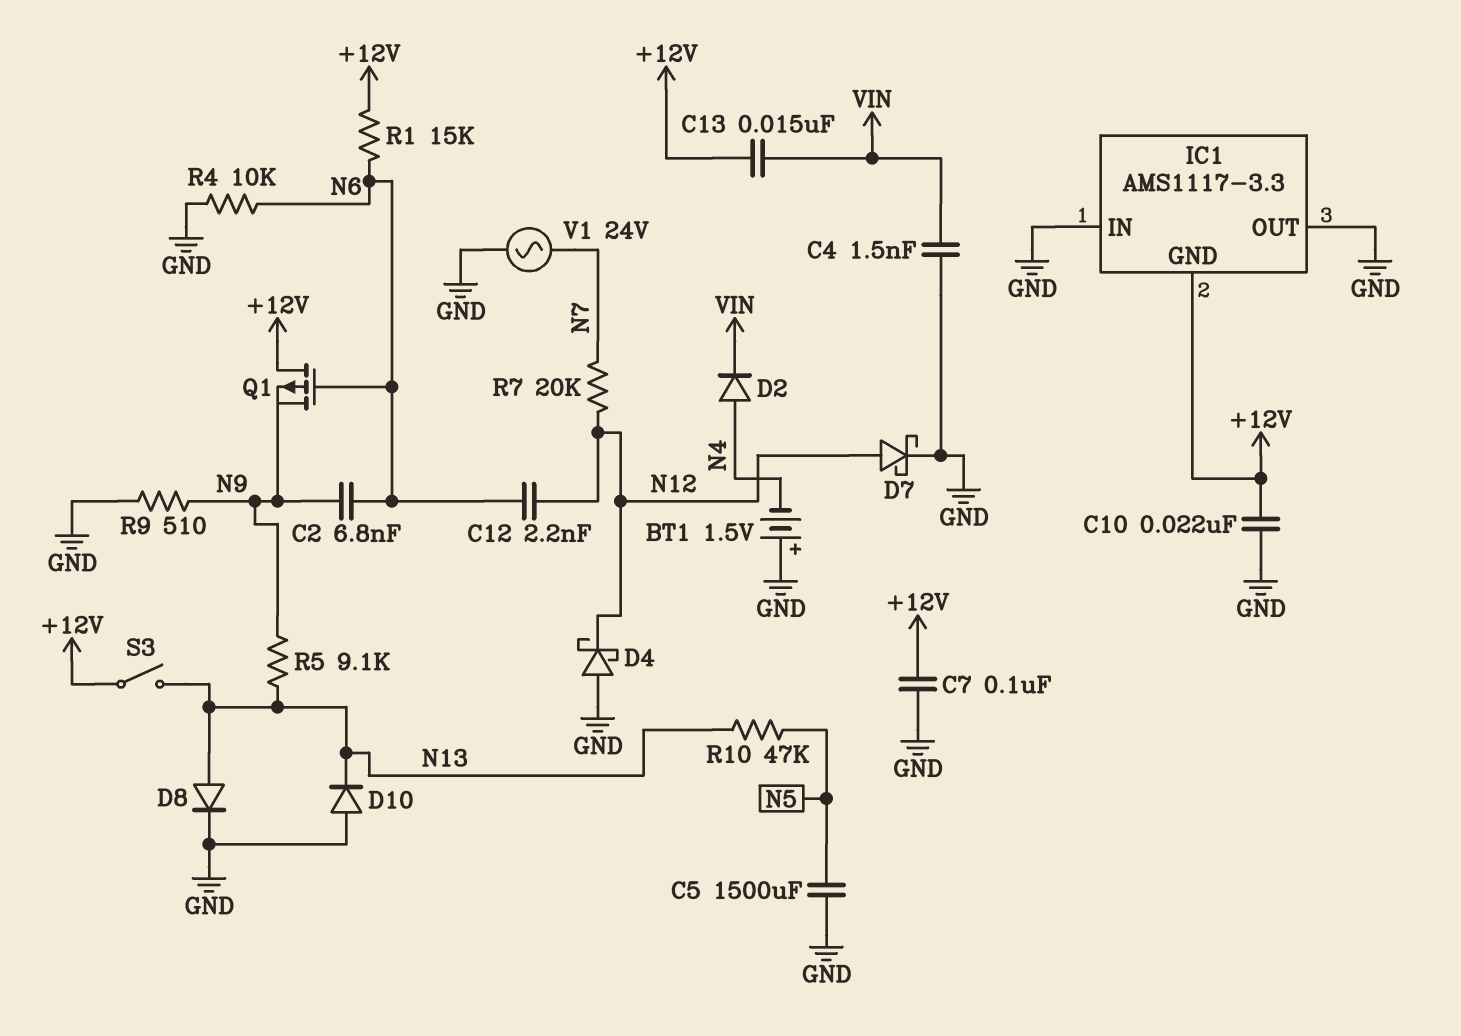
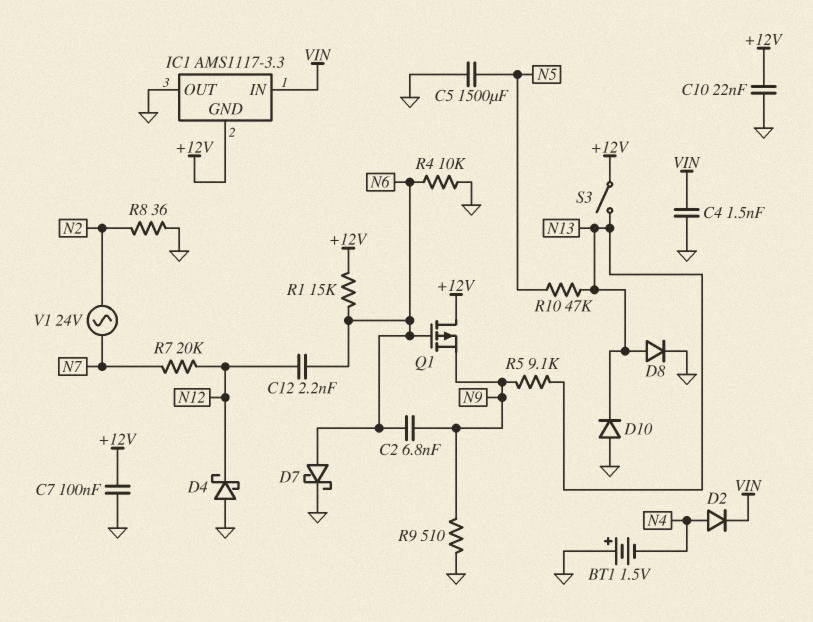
C13: 15nF (+12V, VIN) -> none
D7: schottky (A N12, K GND) -> schottky (A N6, K GND)
IC1 pin IN: GND -> VIN
R8: none -> 36 (GND, N2)
V1: AC 24V (GND, N7) -> AC 24V (N2, N7)

